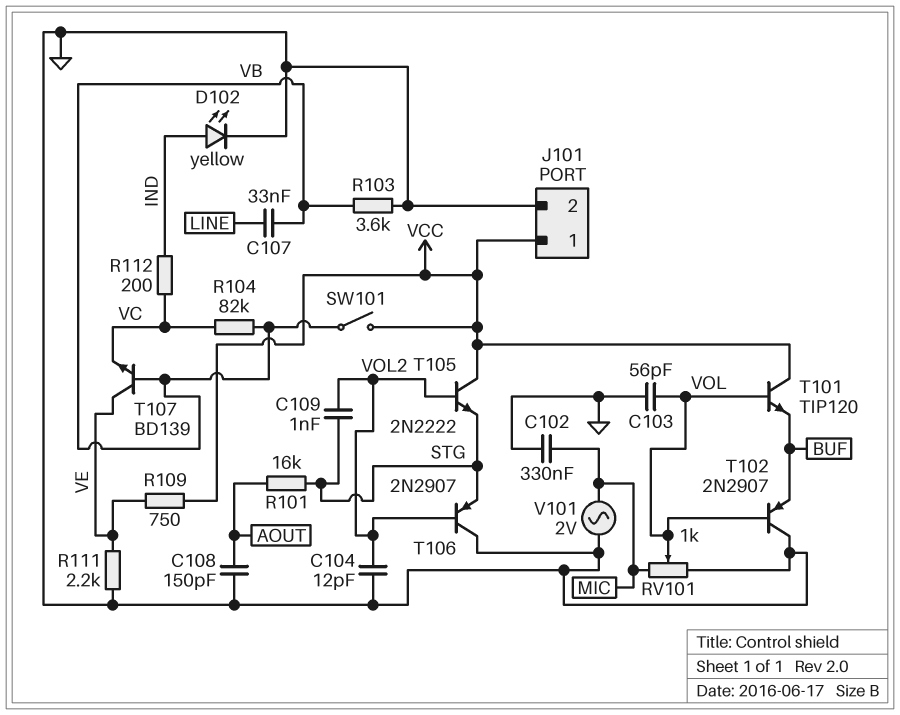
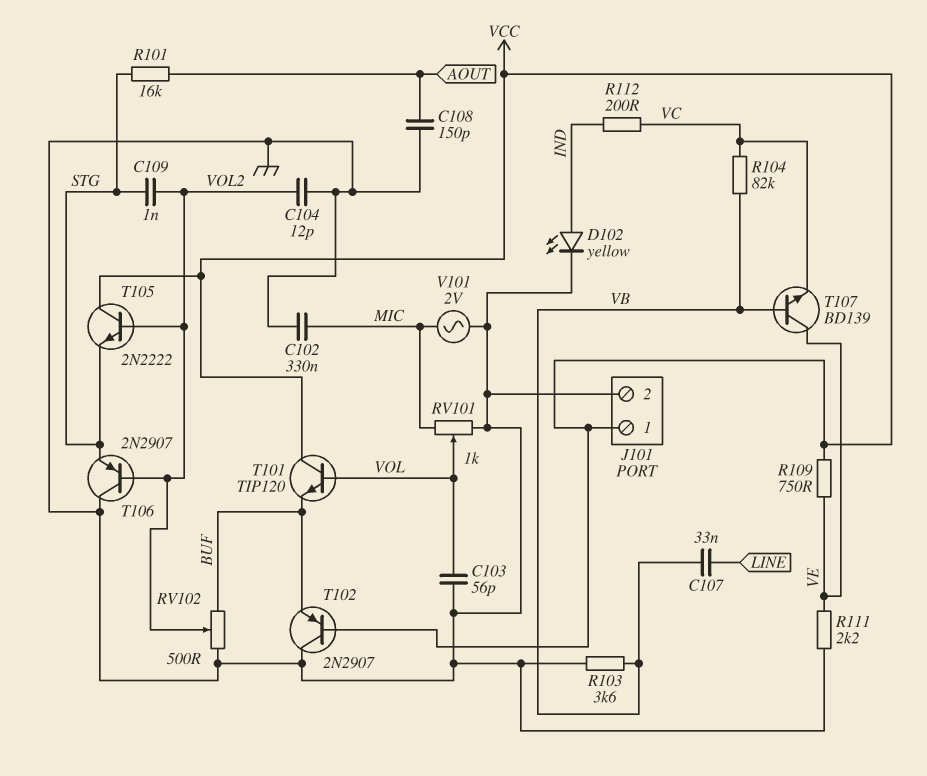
RV102: none -> 500 (BUF, GND, wiper VOL2)
SW101: switch (VB, VCC) -> none
T102: PNP 2N2907 (B VOL, C GND, E BUF) -> PNP 2N2907 (B VCC, C GND, E BUF)

